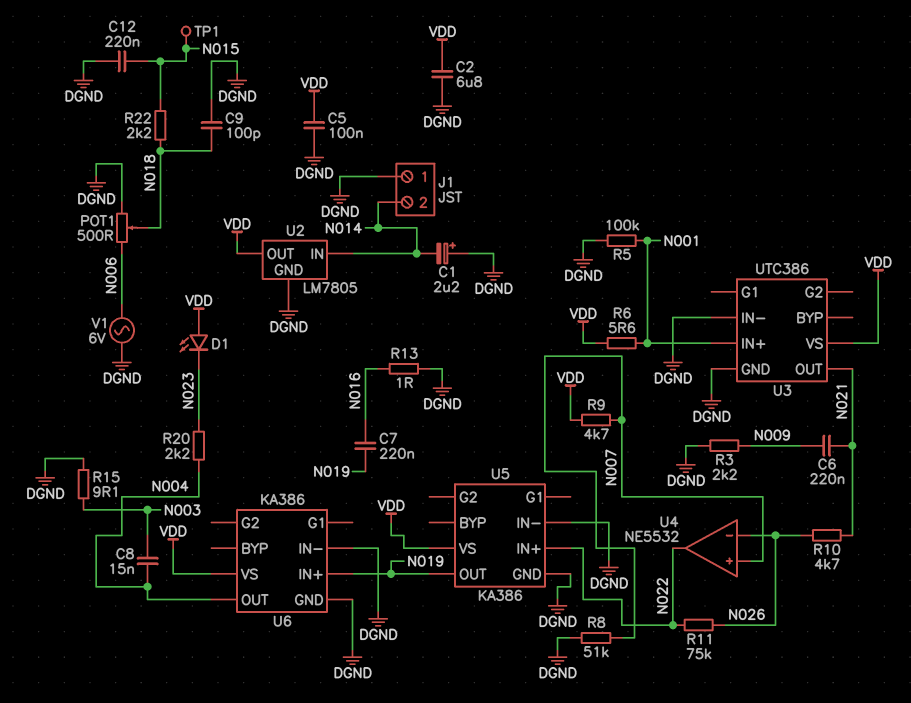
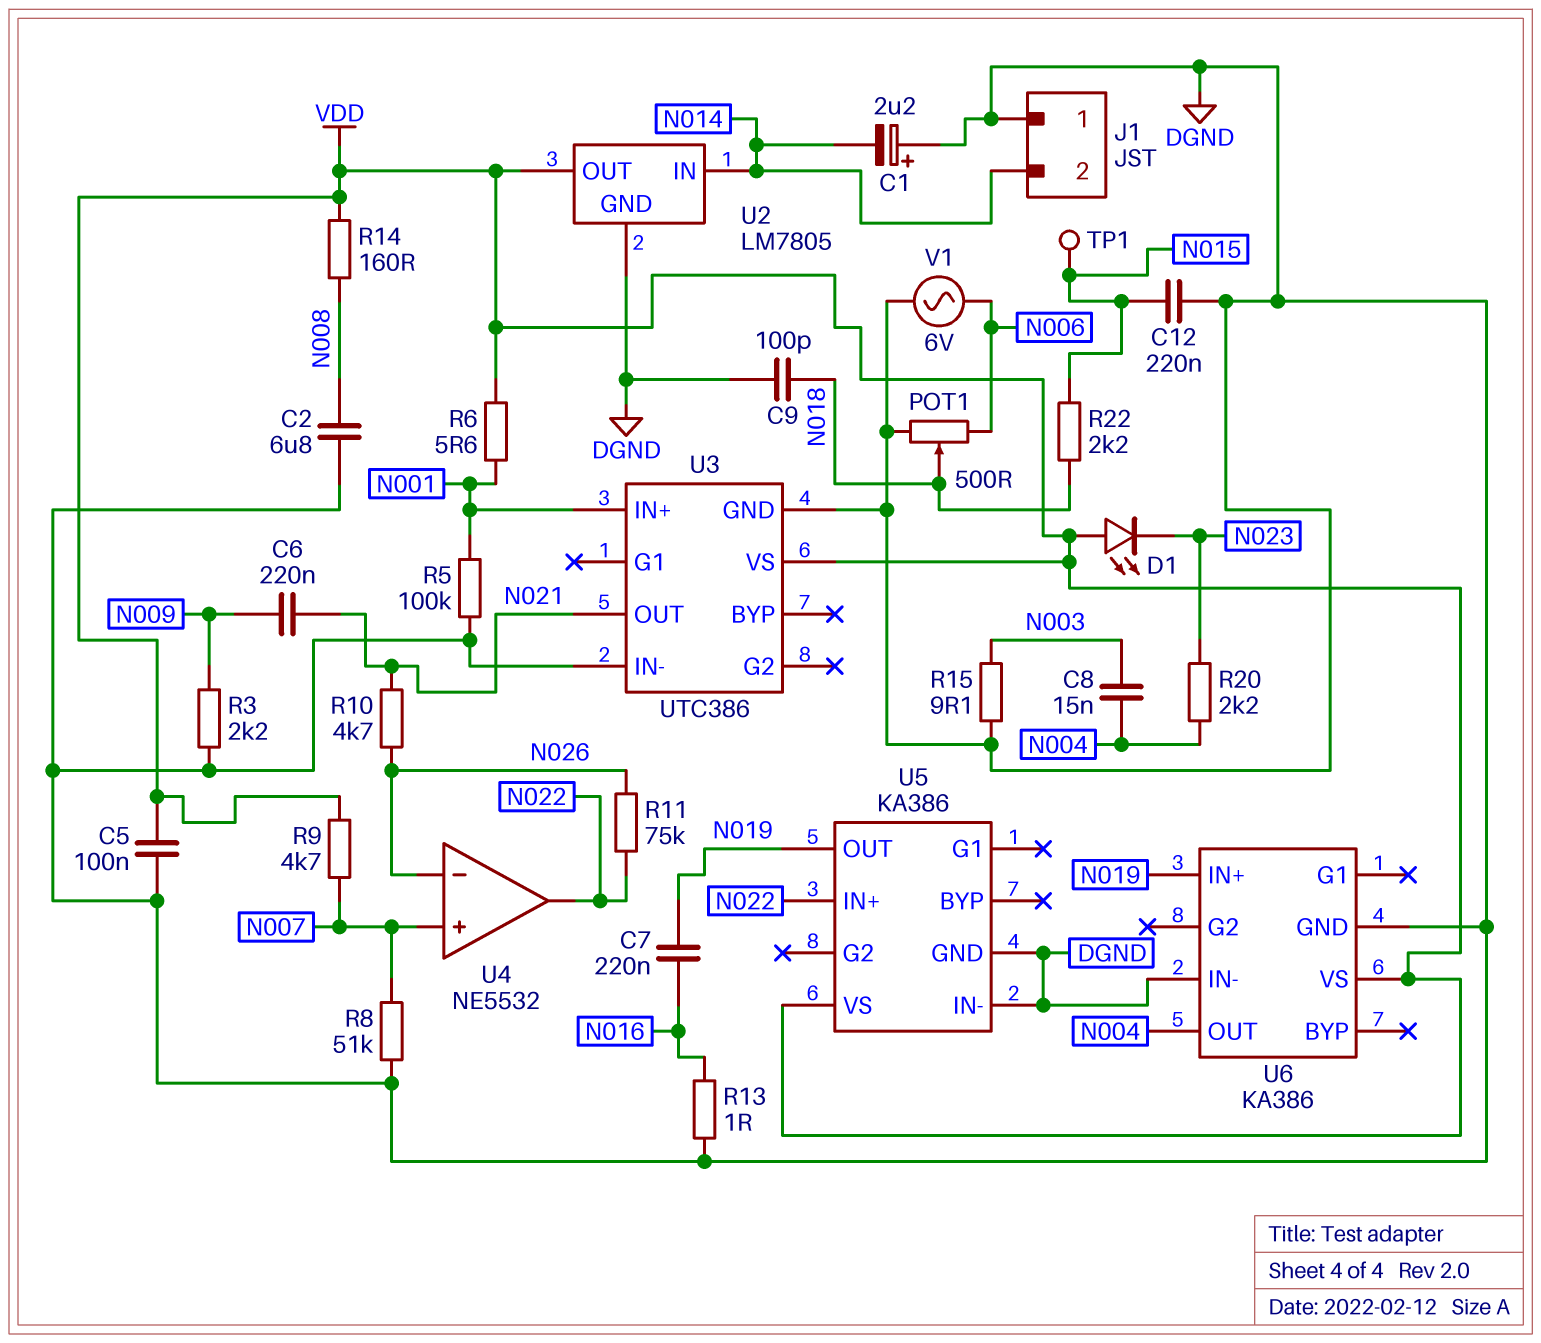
C2: 6.8uF (DGND, VDD) -> 6.8uF (DGND, N008)
R14: none -> 160 (N008, VDD)

